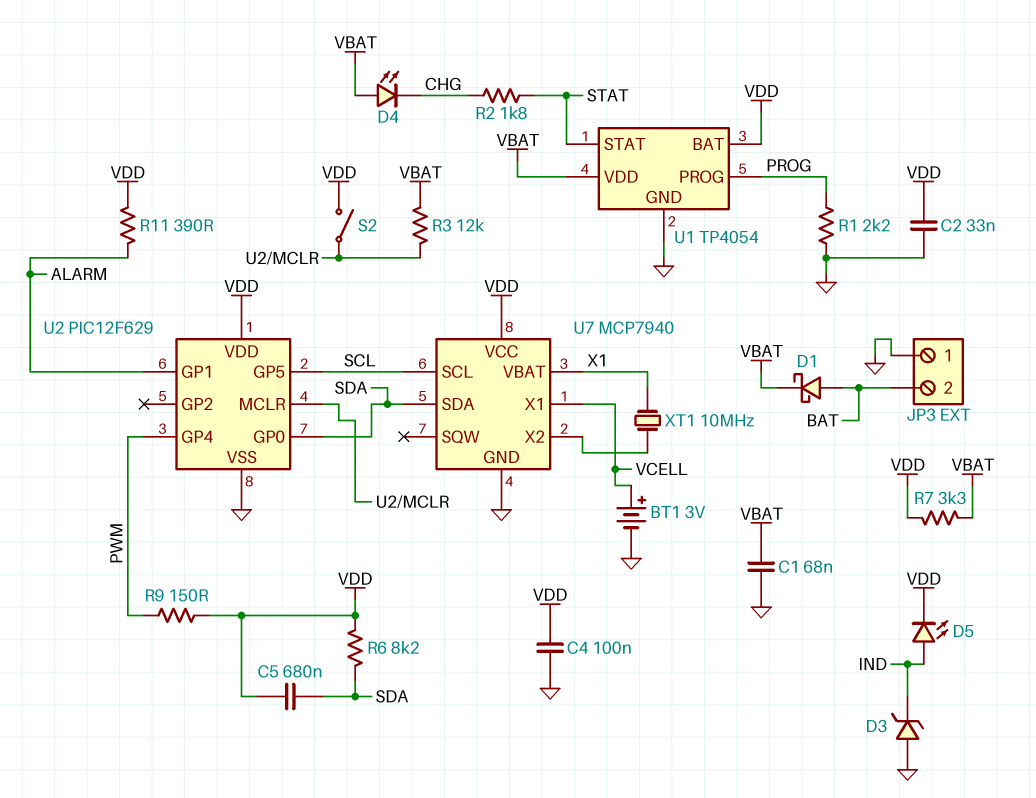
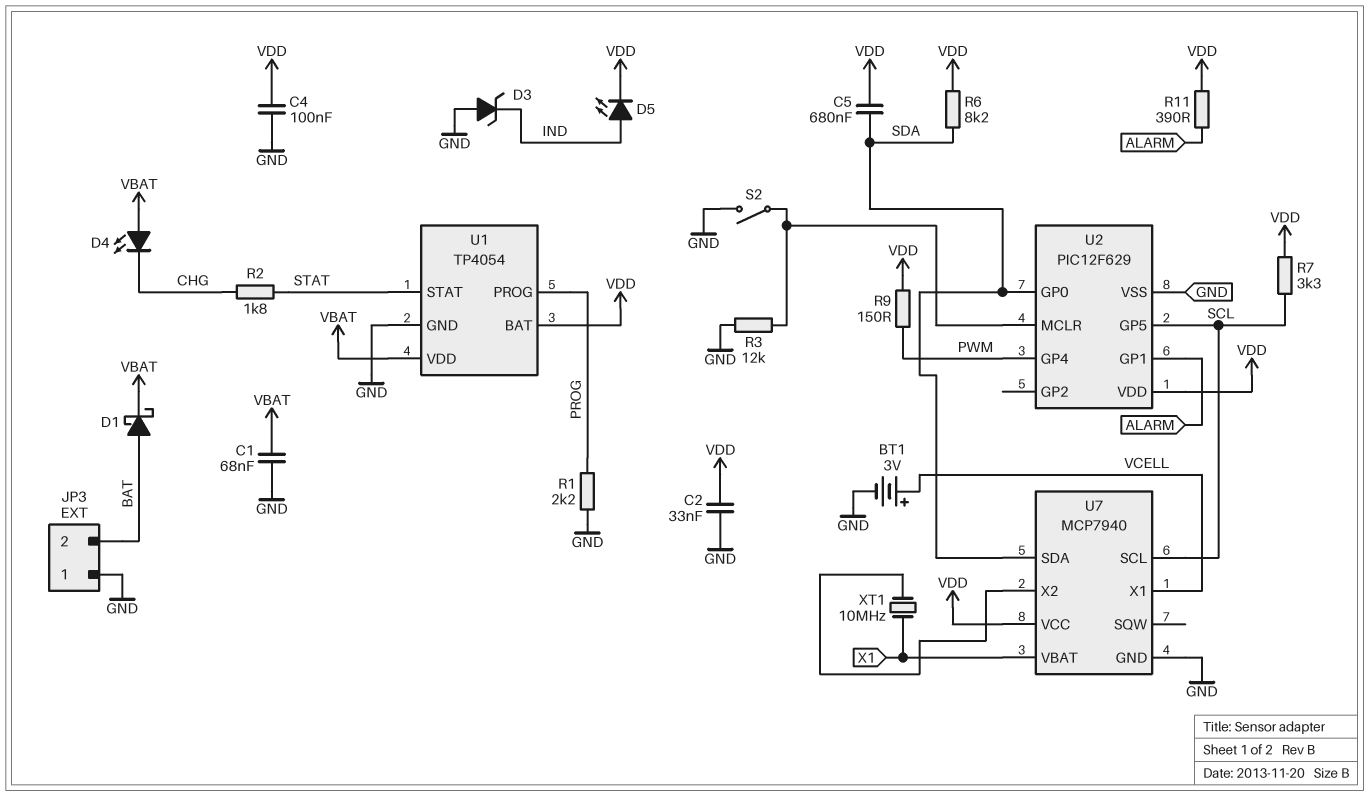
R3: 12k (U2/MCLR, VBAT) -> 12k (GND, U2/MCLR)
R7: 3.3k (VBAT, VDD) -> 3.3k (SCL, VDD)
S2: switch (U2/MCLR, VDD) -> switch (GND, U2/MCLR)

